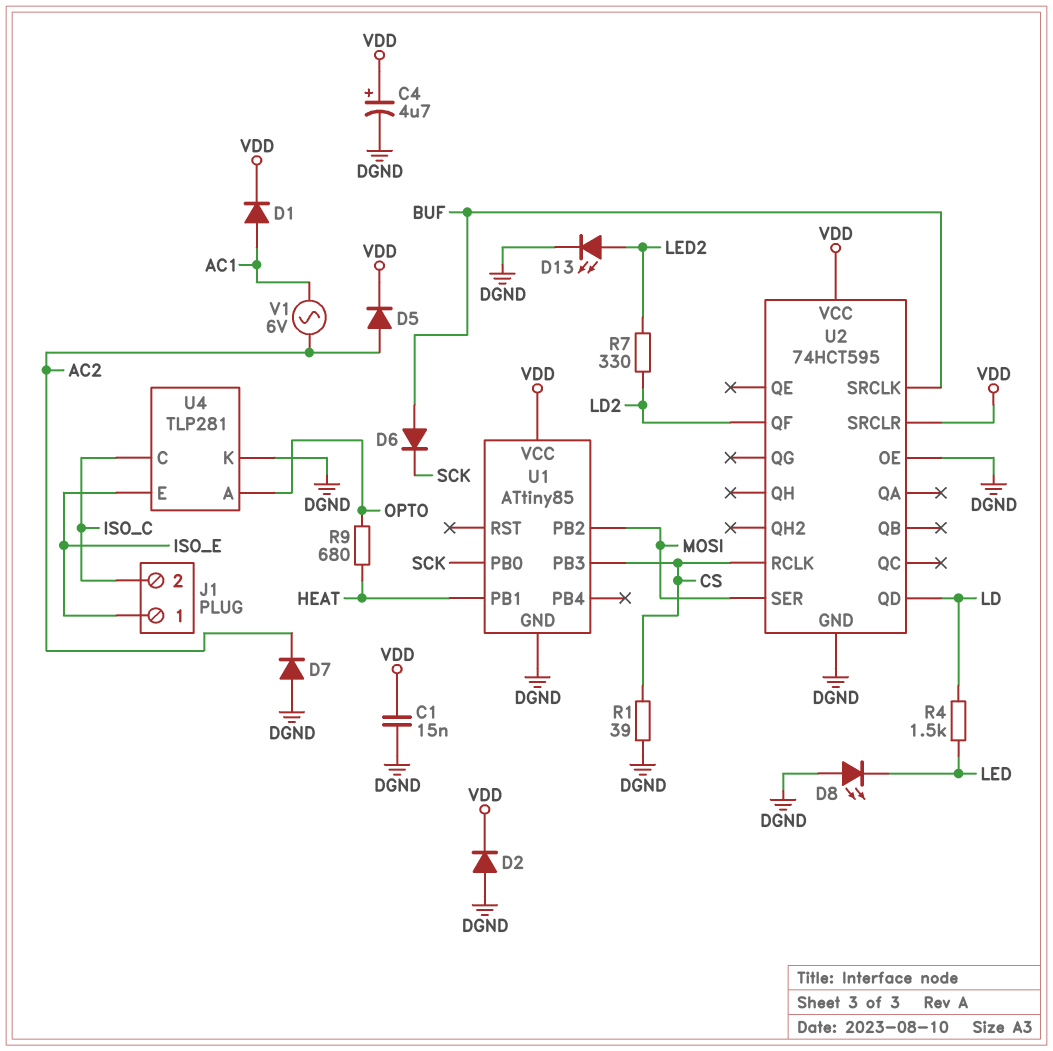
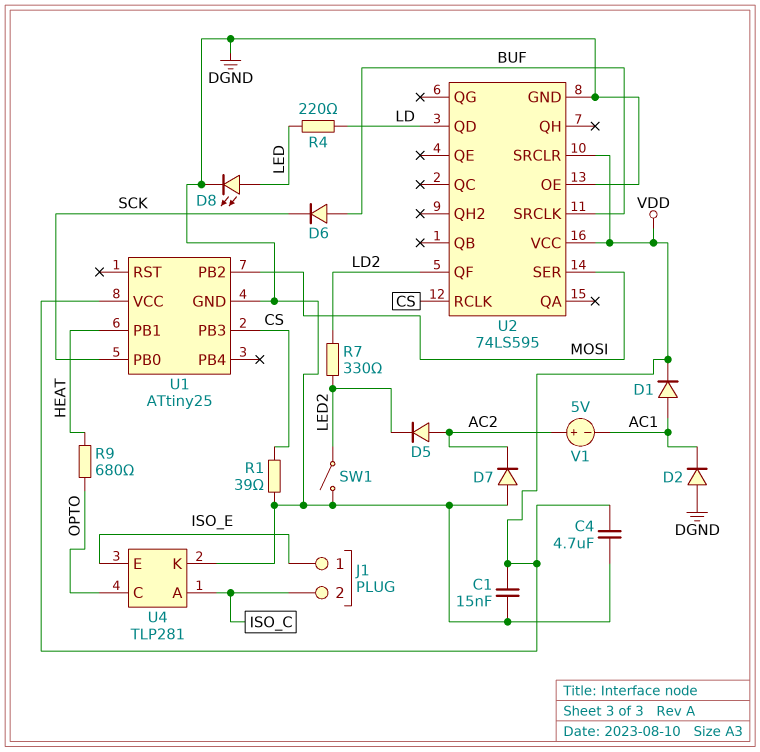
C4: 4.7uF (plus VDD, minus DGND) -> 4.7uF (DGND, VDD)
D2: diode (A DGND, K VDD) -> diode (A DGND, K AC1)
D5: diode (A AC2, K VDD) -> diode (A AC2, K LED2)
D8: LED (A DGND, K LED) -> LED (A LED, K DGND)
D13: LED (A LED2, K DGND) -> none
R4: 1.5k (LD, LED) -> 220 (LD, LED)
SW1: none -> switch (DGND, LED2)
U1: ATtiny85 -> ATtiny25
U2: 74HCT595 -> 74LS595
U4 pin A: OPTO -> ISO_C
U4 pin C: ISO_C -> OPTO
V1: AC 6V (AC1, AC2) -> 5V (plus AC2, minus AC1)

